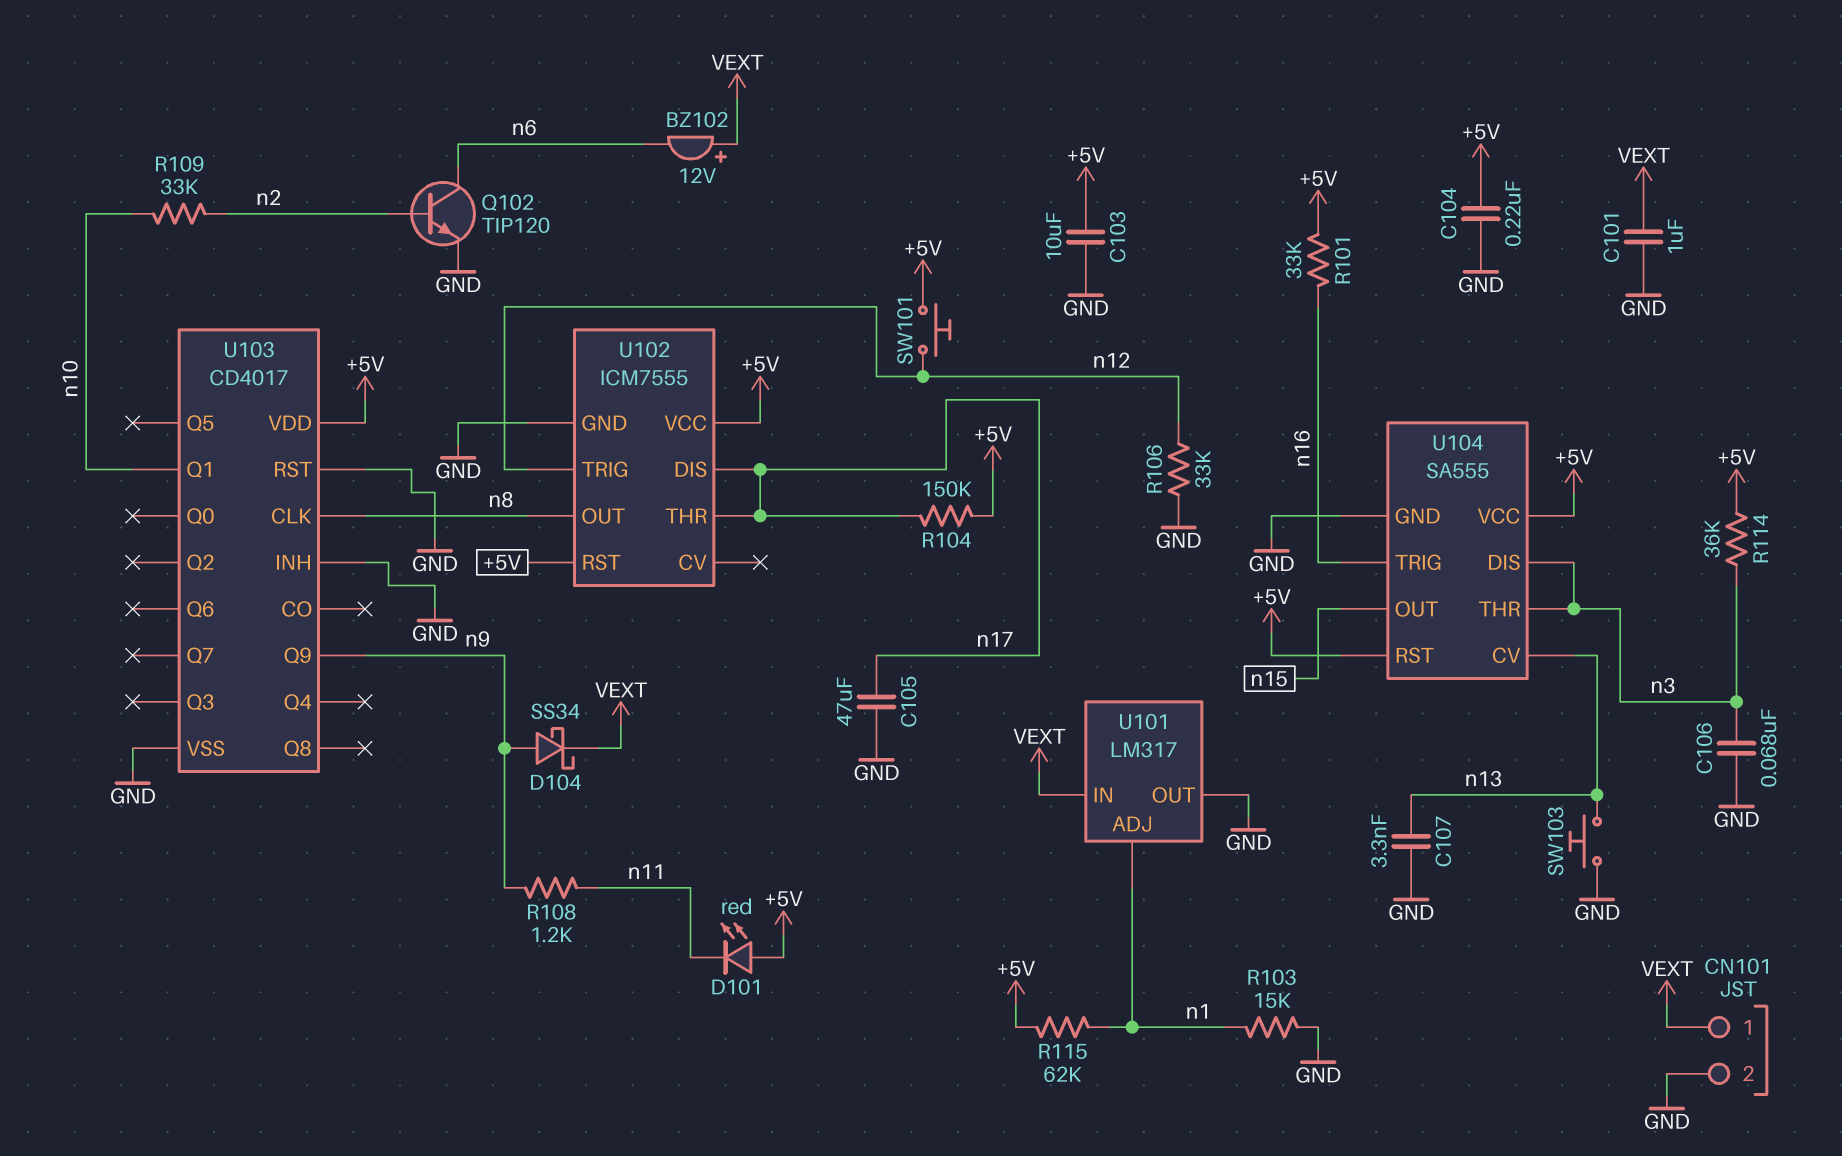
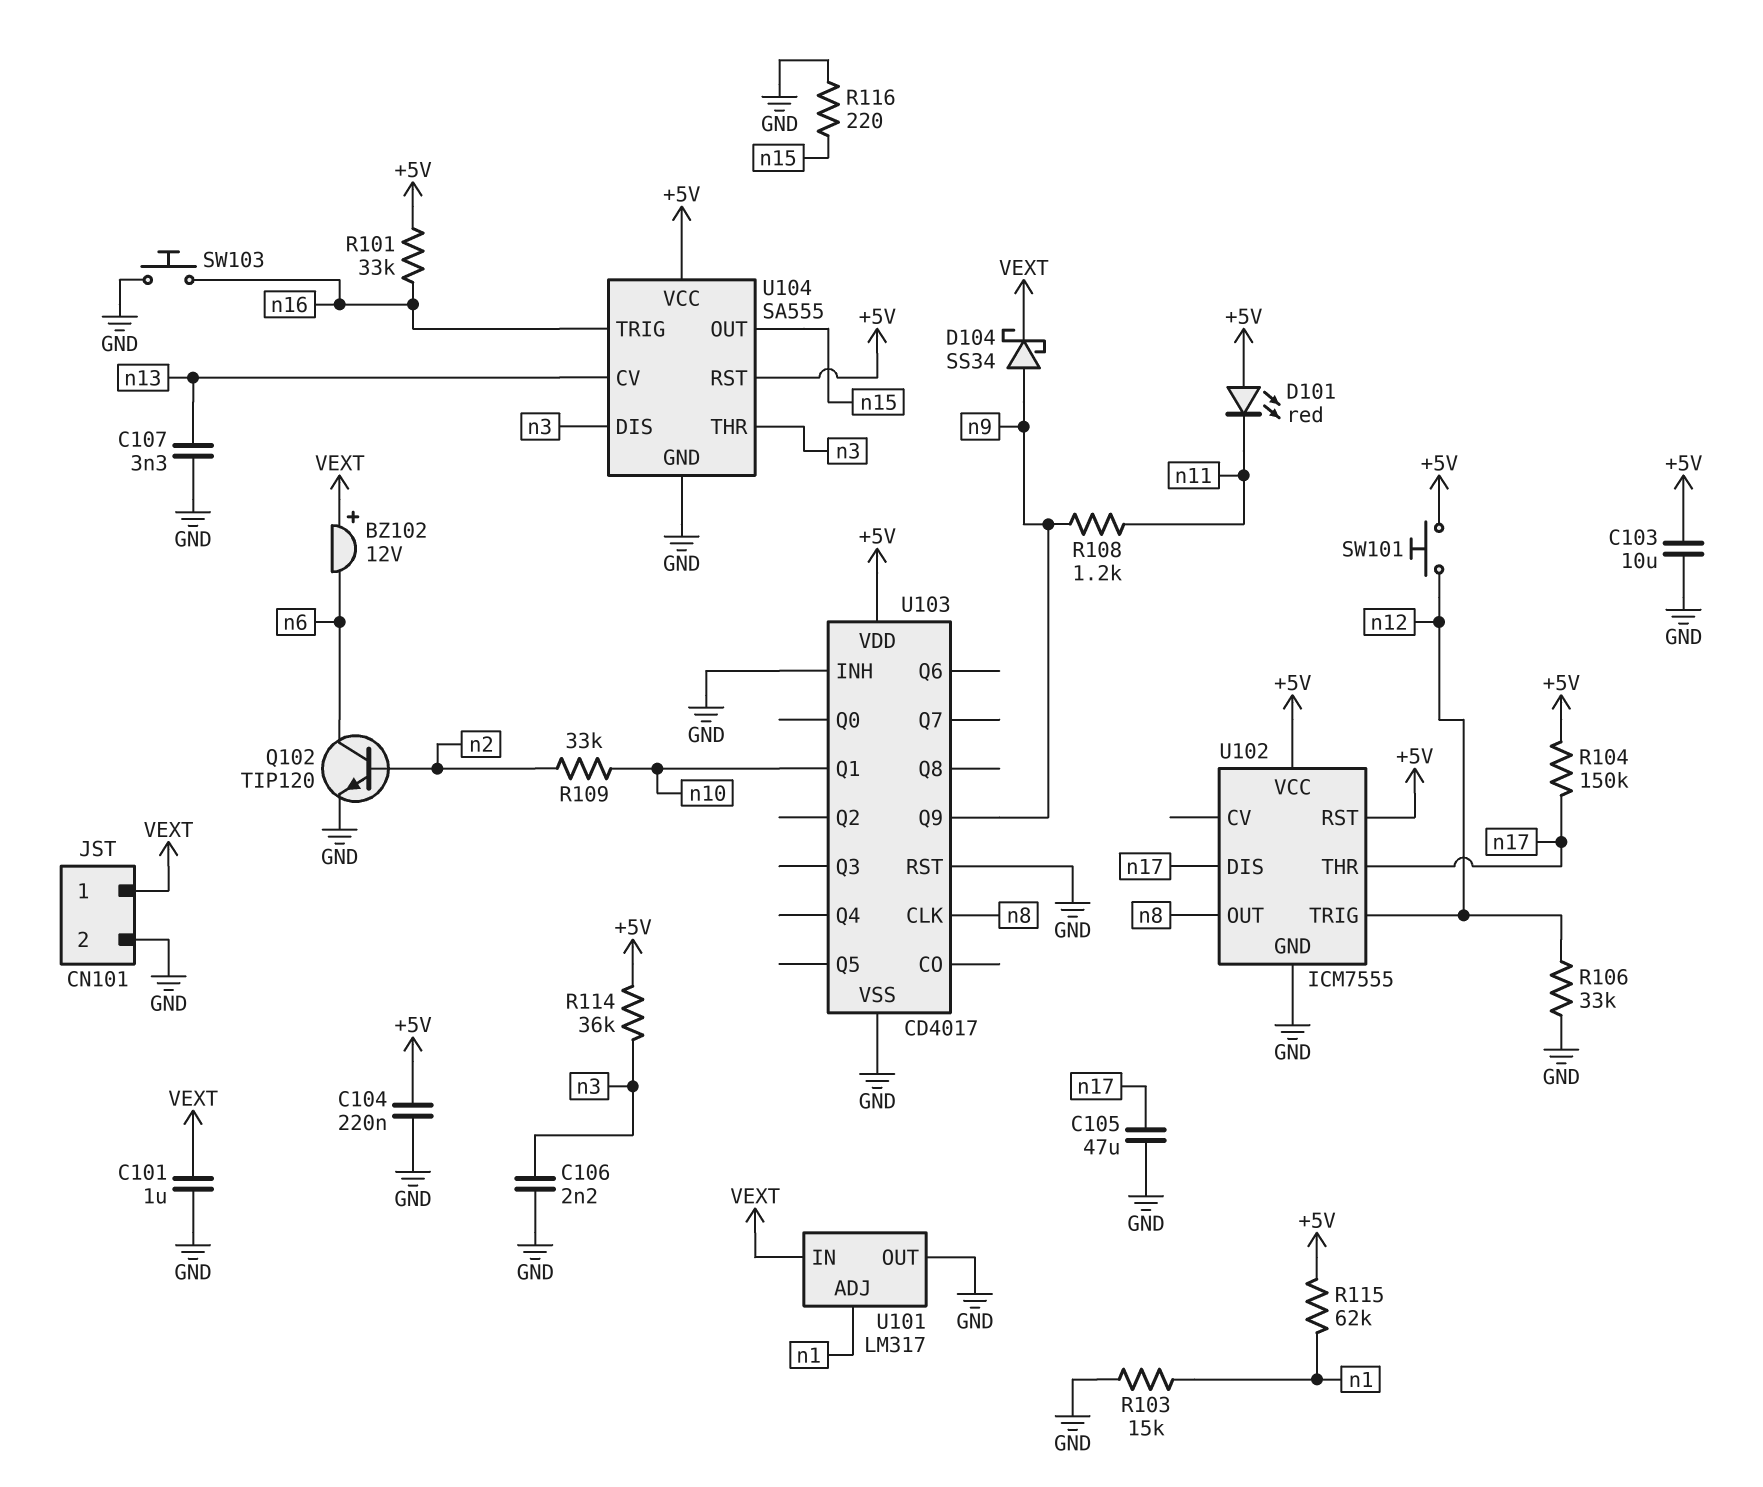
C106: 68nF (GND, n3) -> 2.2nF (GND, n3)
R116: none -> 220 (GND, n15)
SW103: button (GND, n13) -> button (GND, n16)

